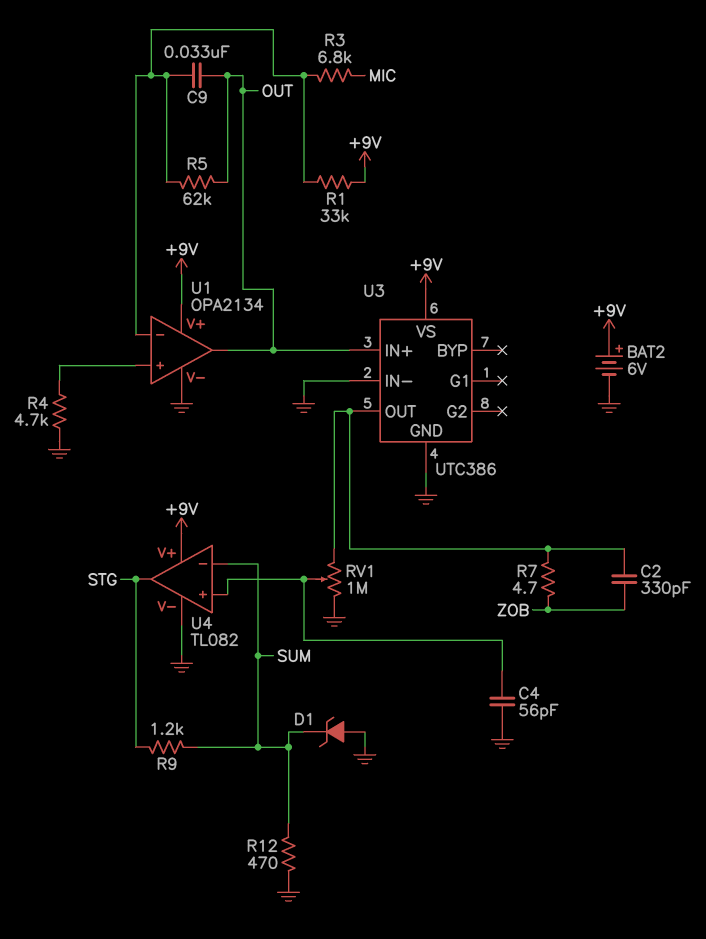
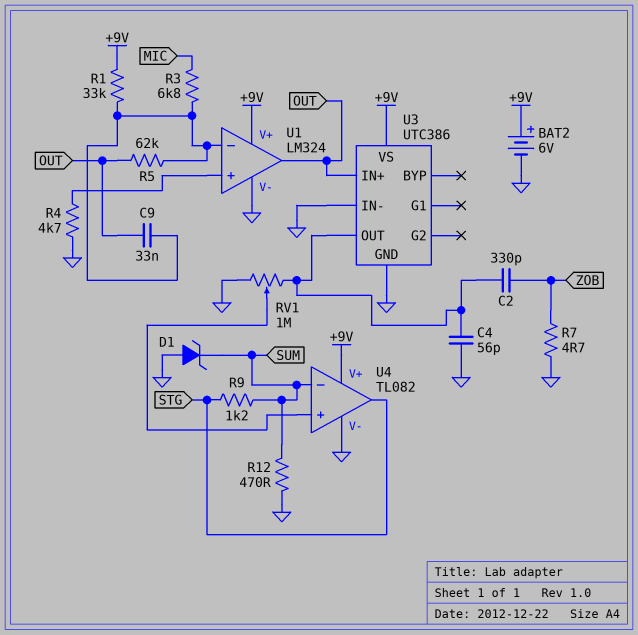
C4: 56pF (GND, U4/in+) -> 56pF (GND, U3/OUT)
R7: 4.7 (U3/OUT, ZOB) -> 4.7 (GND, ZOB)
U1: OPA2134 -> LM324

